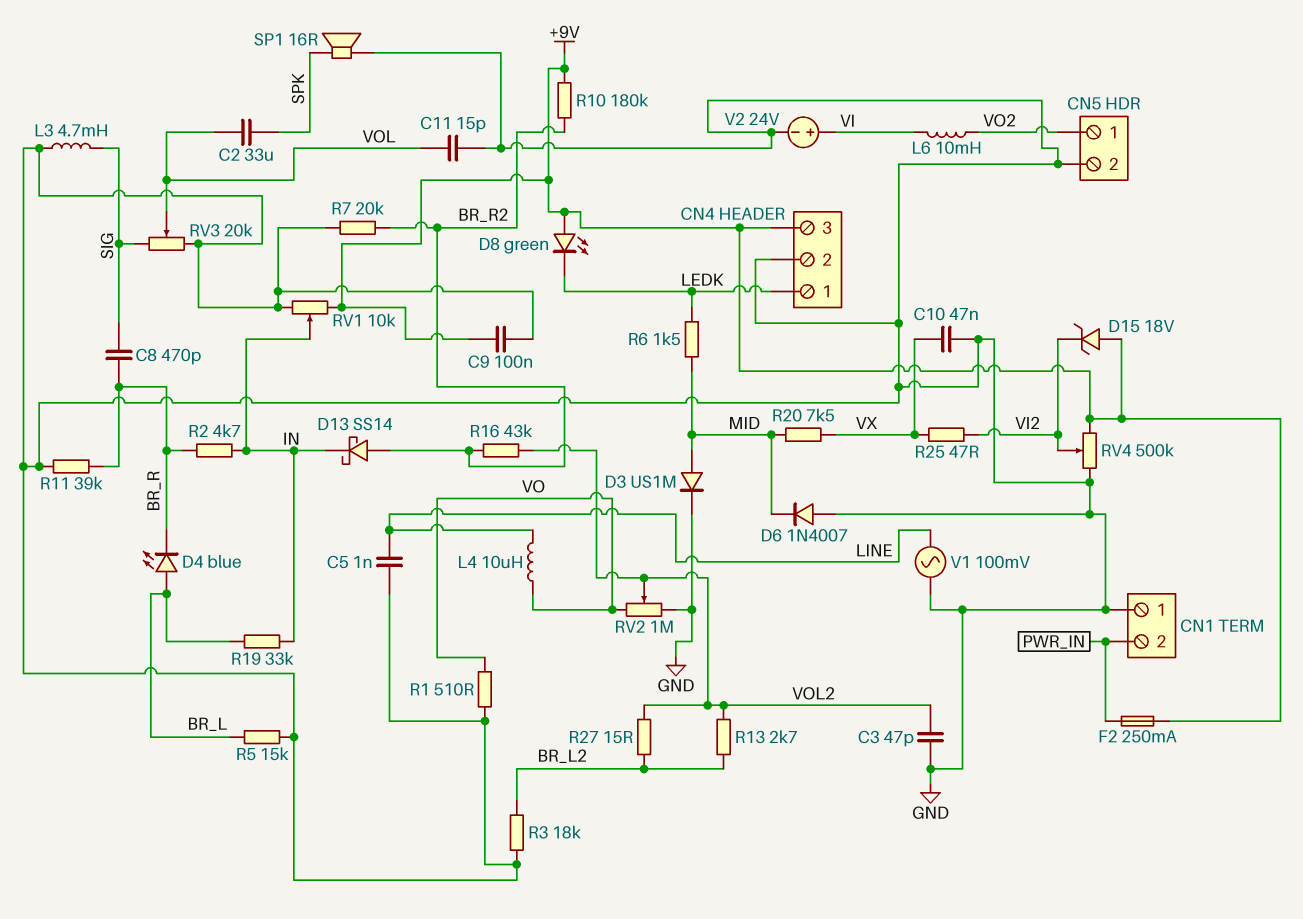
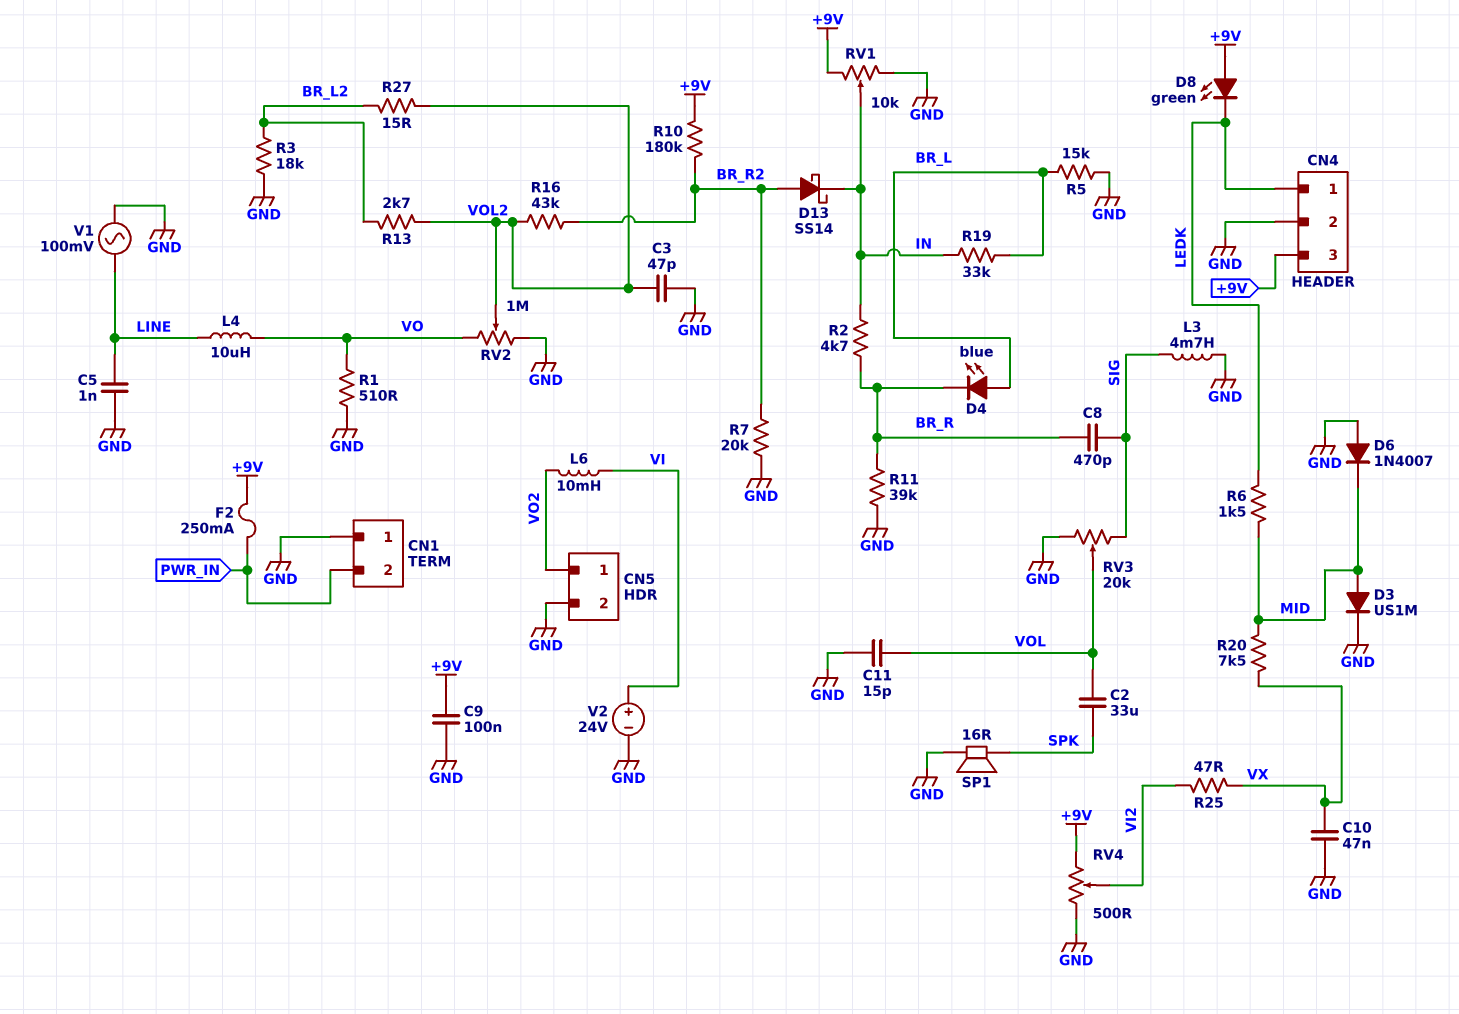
D15: zener 18V (A +9V, K VI2) -> none
RV4: 500k (+9V, GND, wiper VI2) -> 500 (+9V, GND, wiper VI2)

